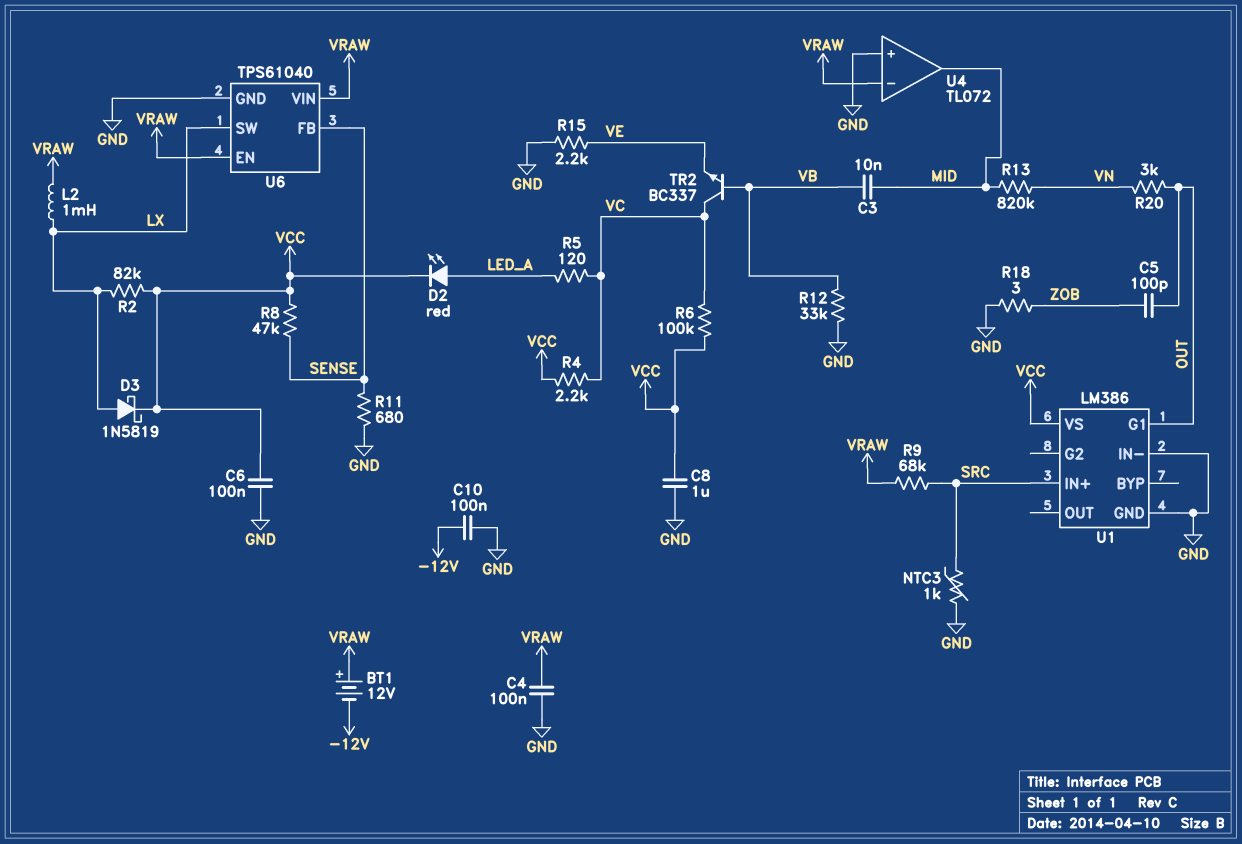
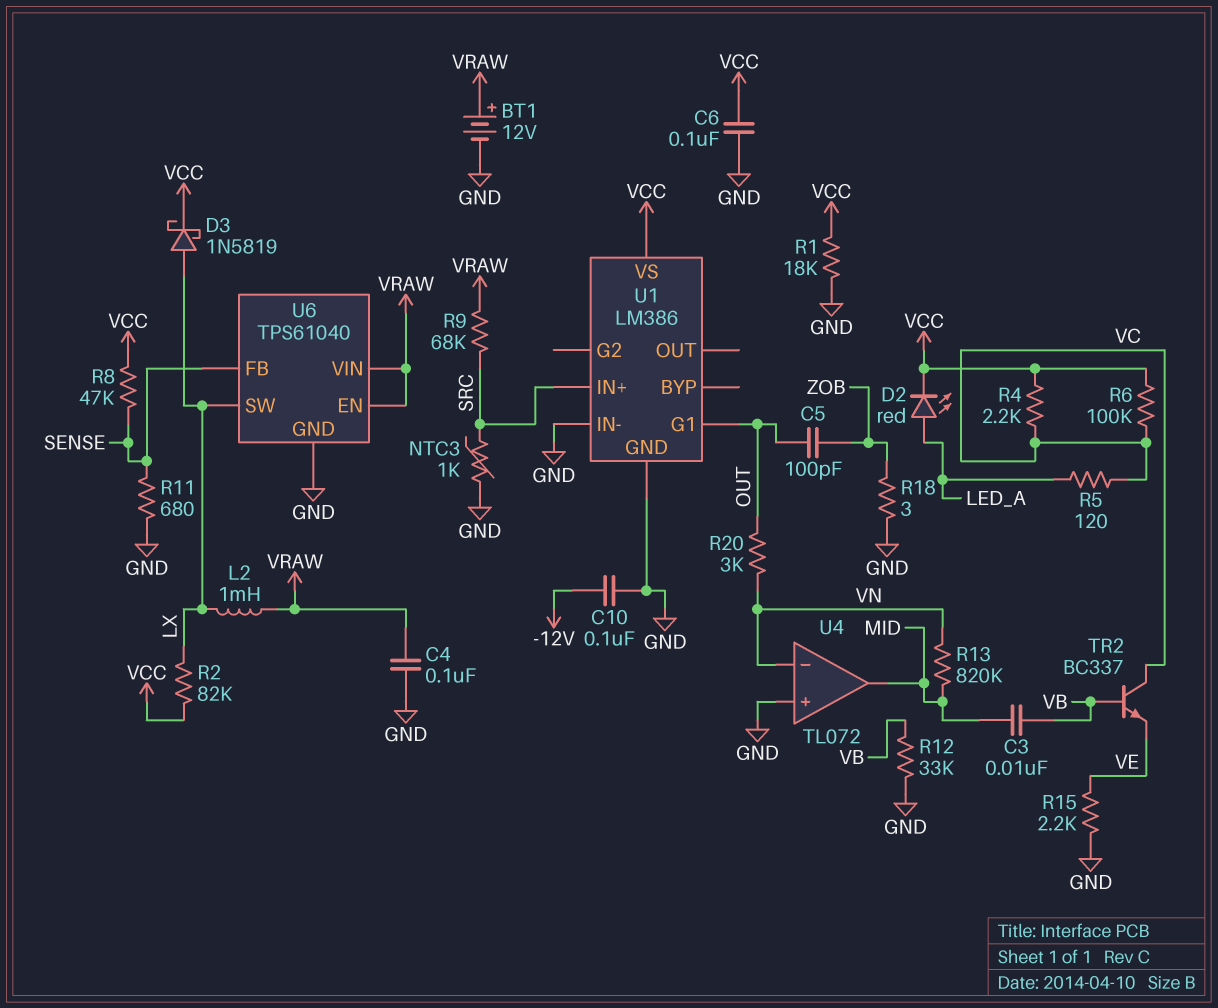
BT1: 12V (plus VRAW, minus -12V) -> 12V (plus VRAW, minus GND)
C8: 1uF (GND, VCC) -> none
R1: none -> 18k (GND, VCC)
U4 pin in-: VRAW -> VN

